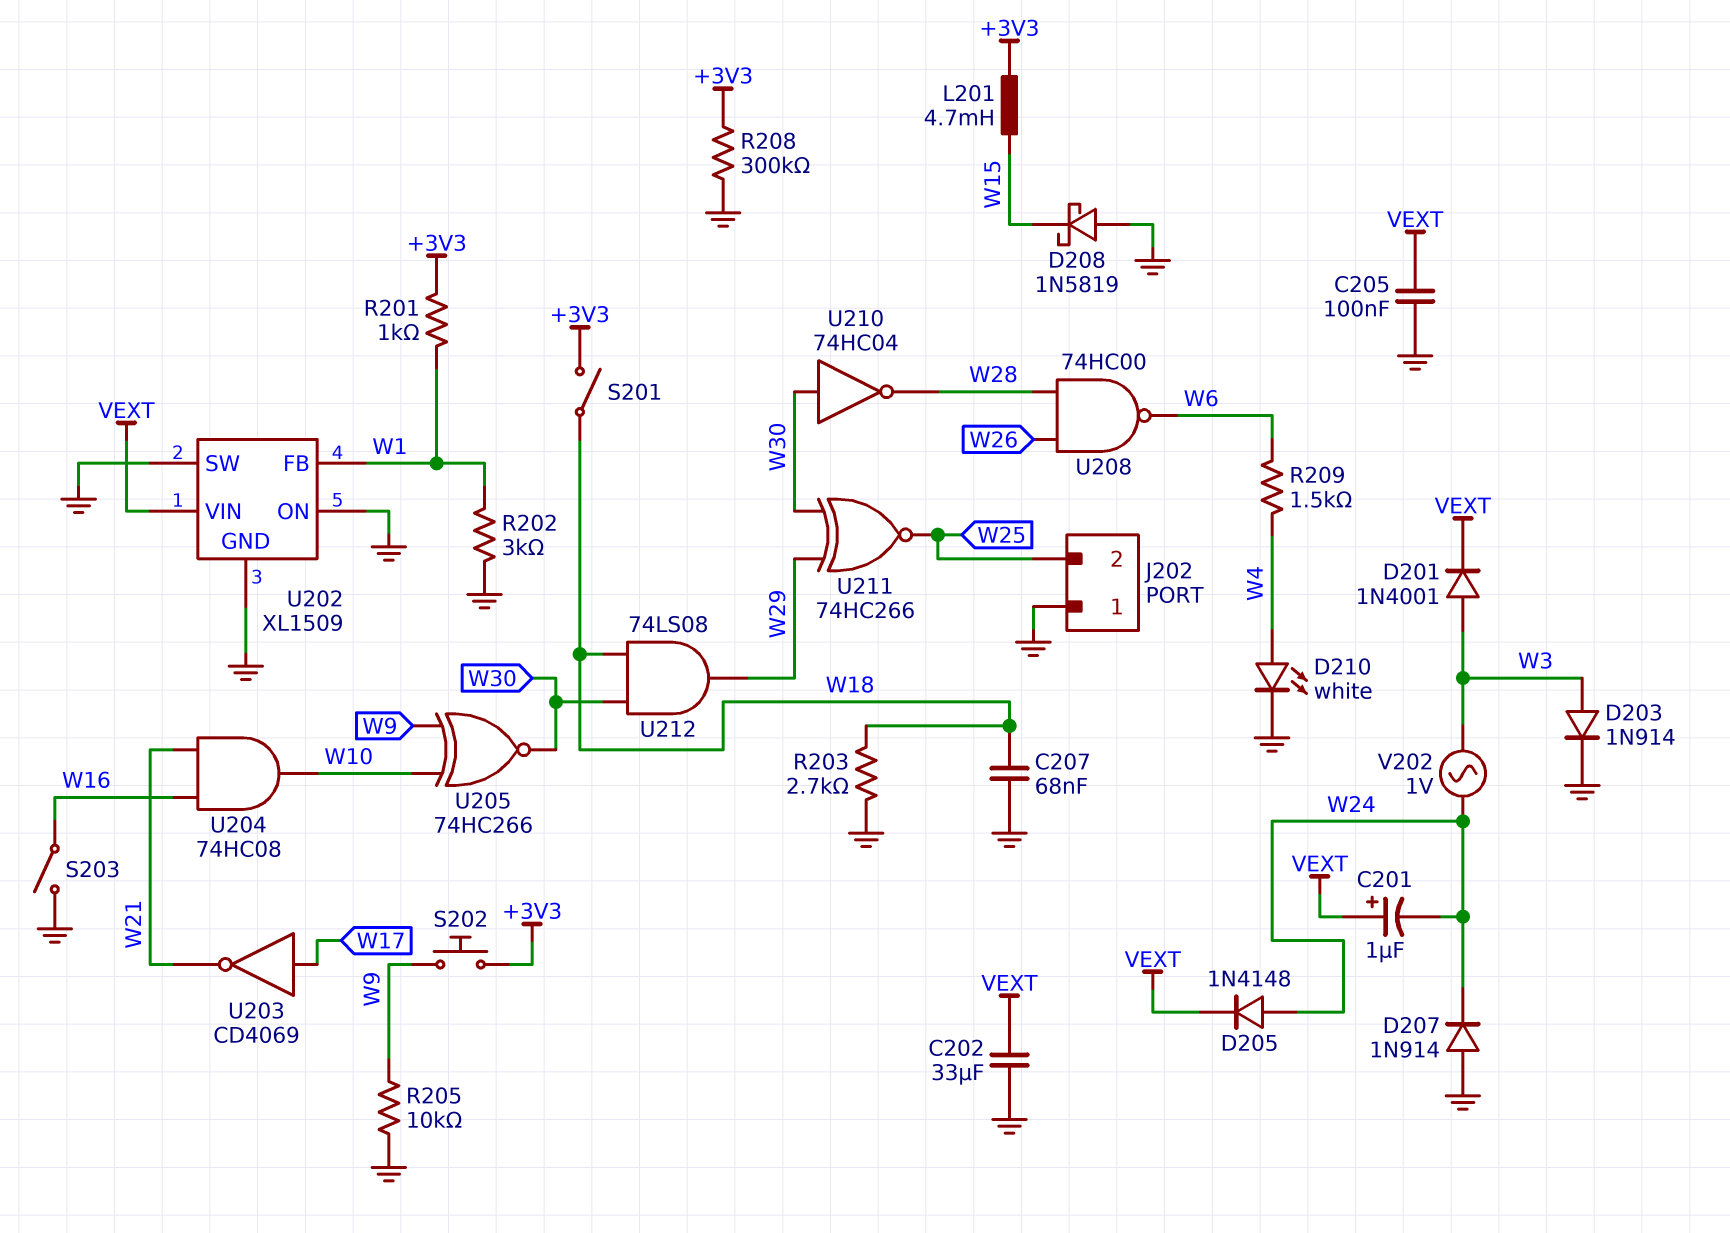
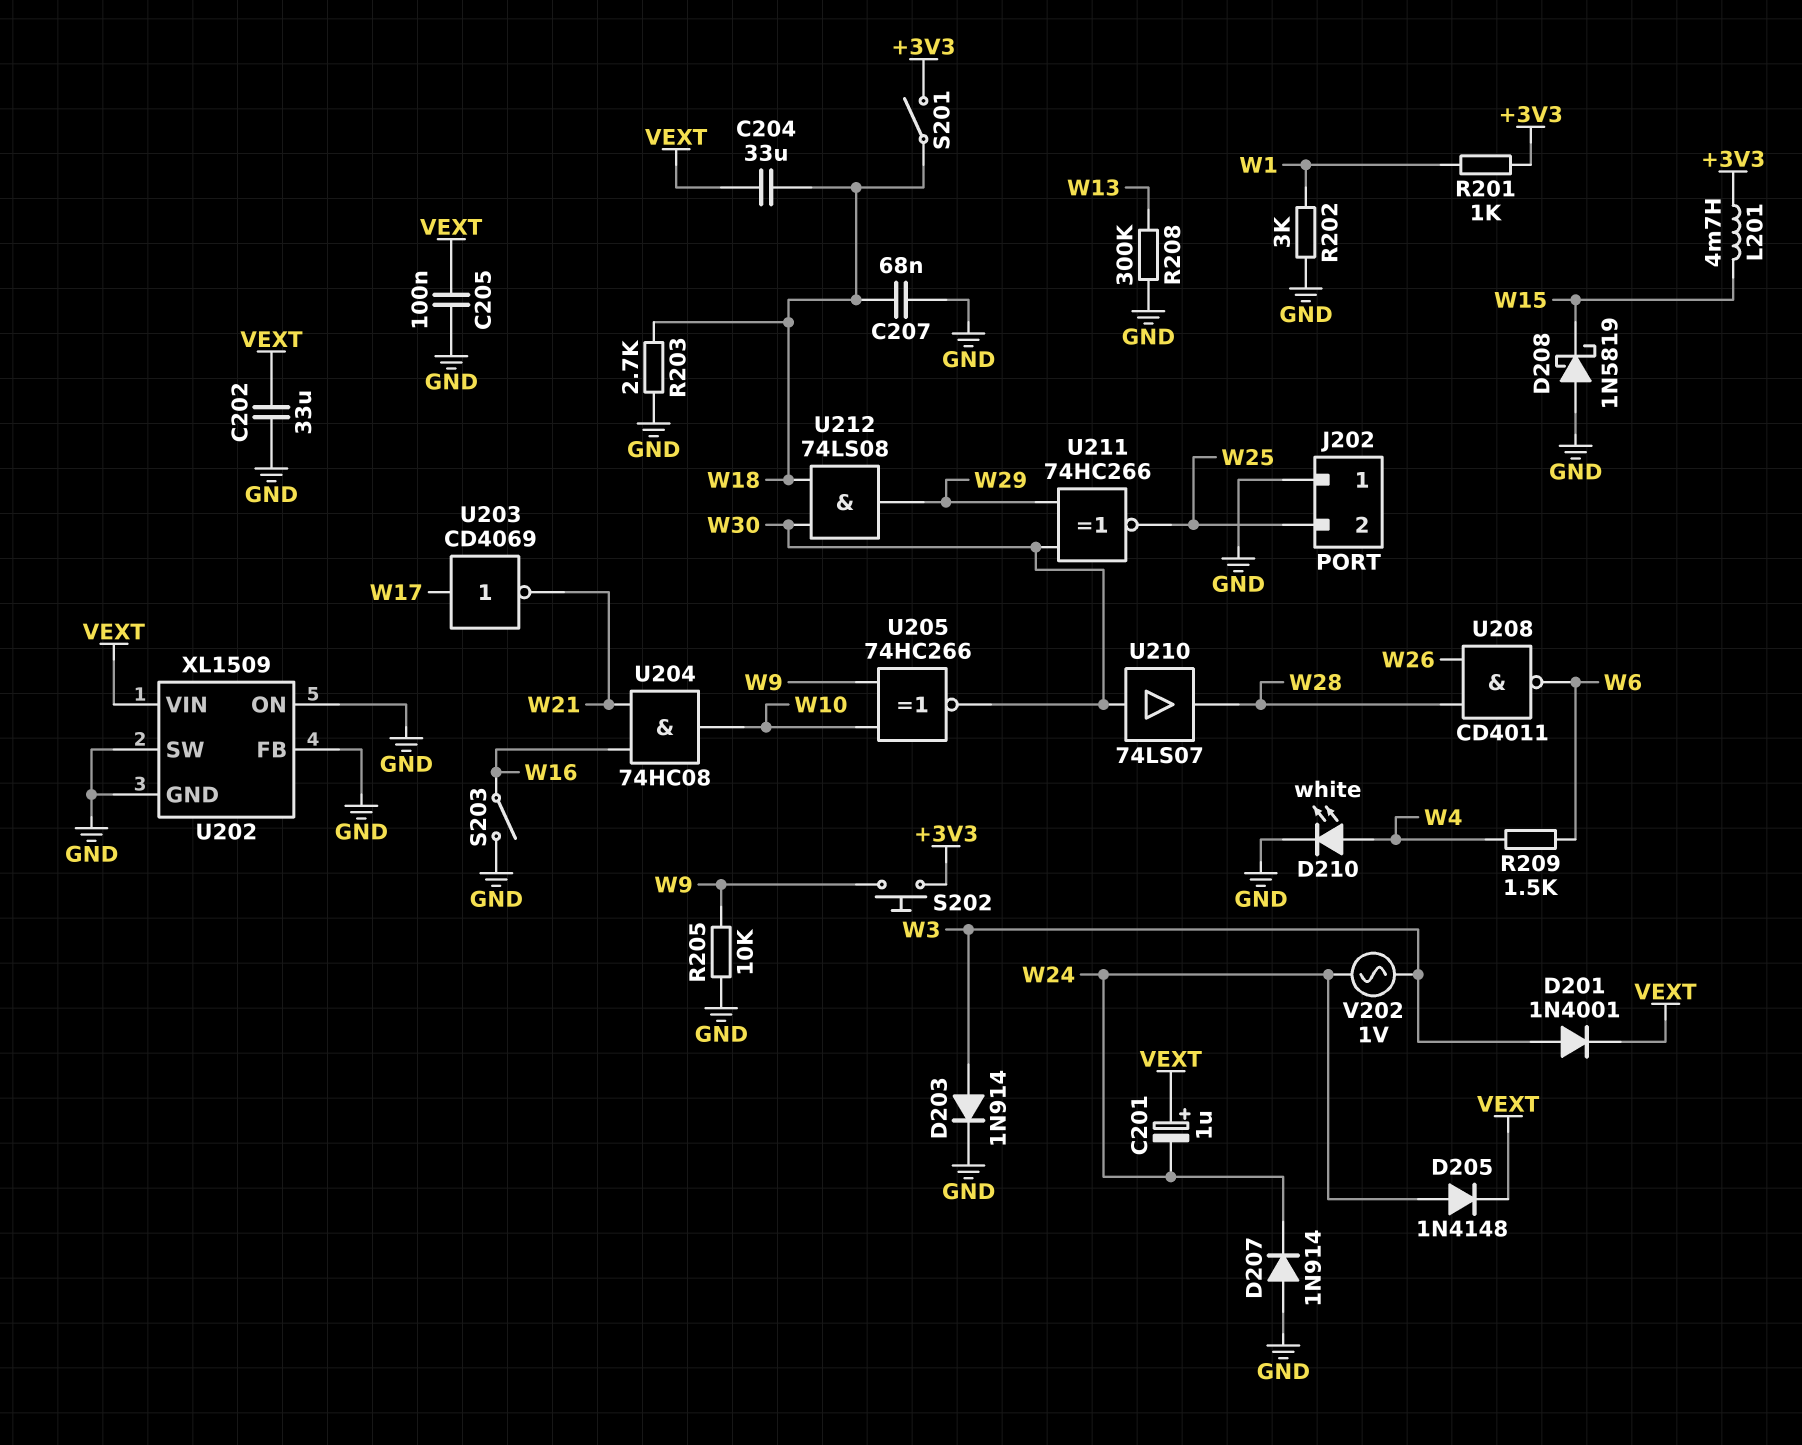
C204: none -> 33uF (VEXT, W18)
R208: 300k (+3V3, GND) -> 300k (GND, W13)
U202 pin FB: W1 -> GND
U208: NAND 74HC00 (in W26, in W28, out W6) -> NAND CD4011 (in W26, in W28, out W6)
U210: NOT 74HC04 (in W30, out W28) -> buffer 74LS07 (in W30, out W28)

